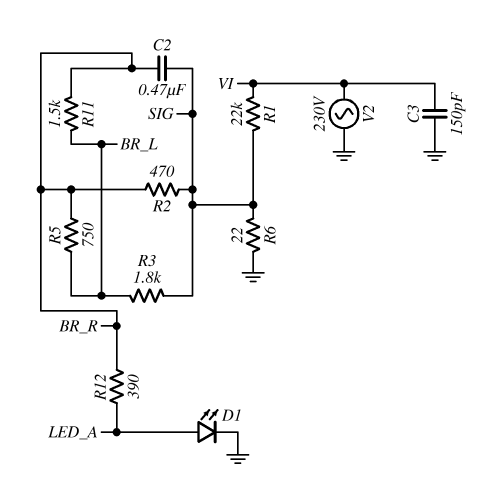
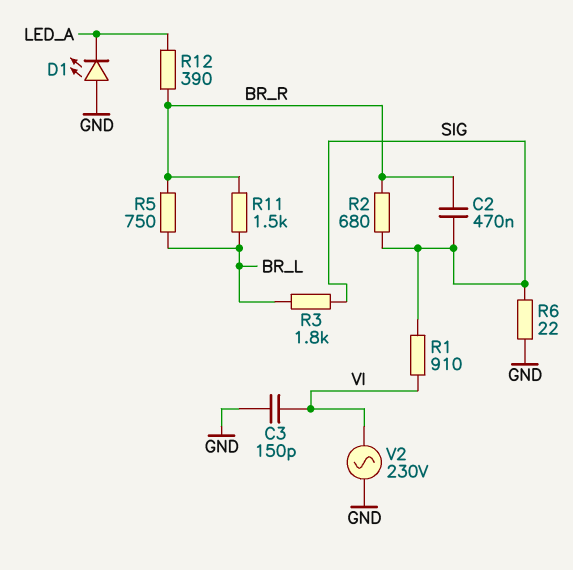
D1: LED (A LED_A, K GND) -> LED (A GND, K LED_A)
R1: 22k (SIG, VI) -> 910 (SIG, VI)
R2: 470 (BR_R, SIG) -> 680 (BR_R, SIG)

